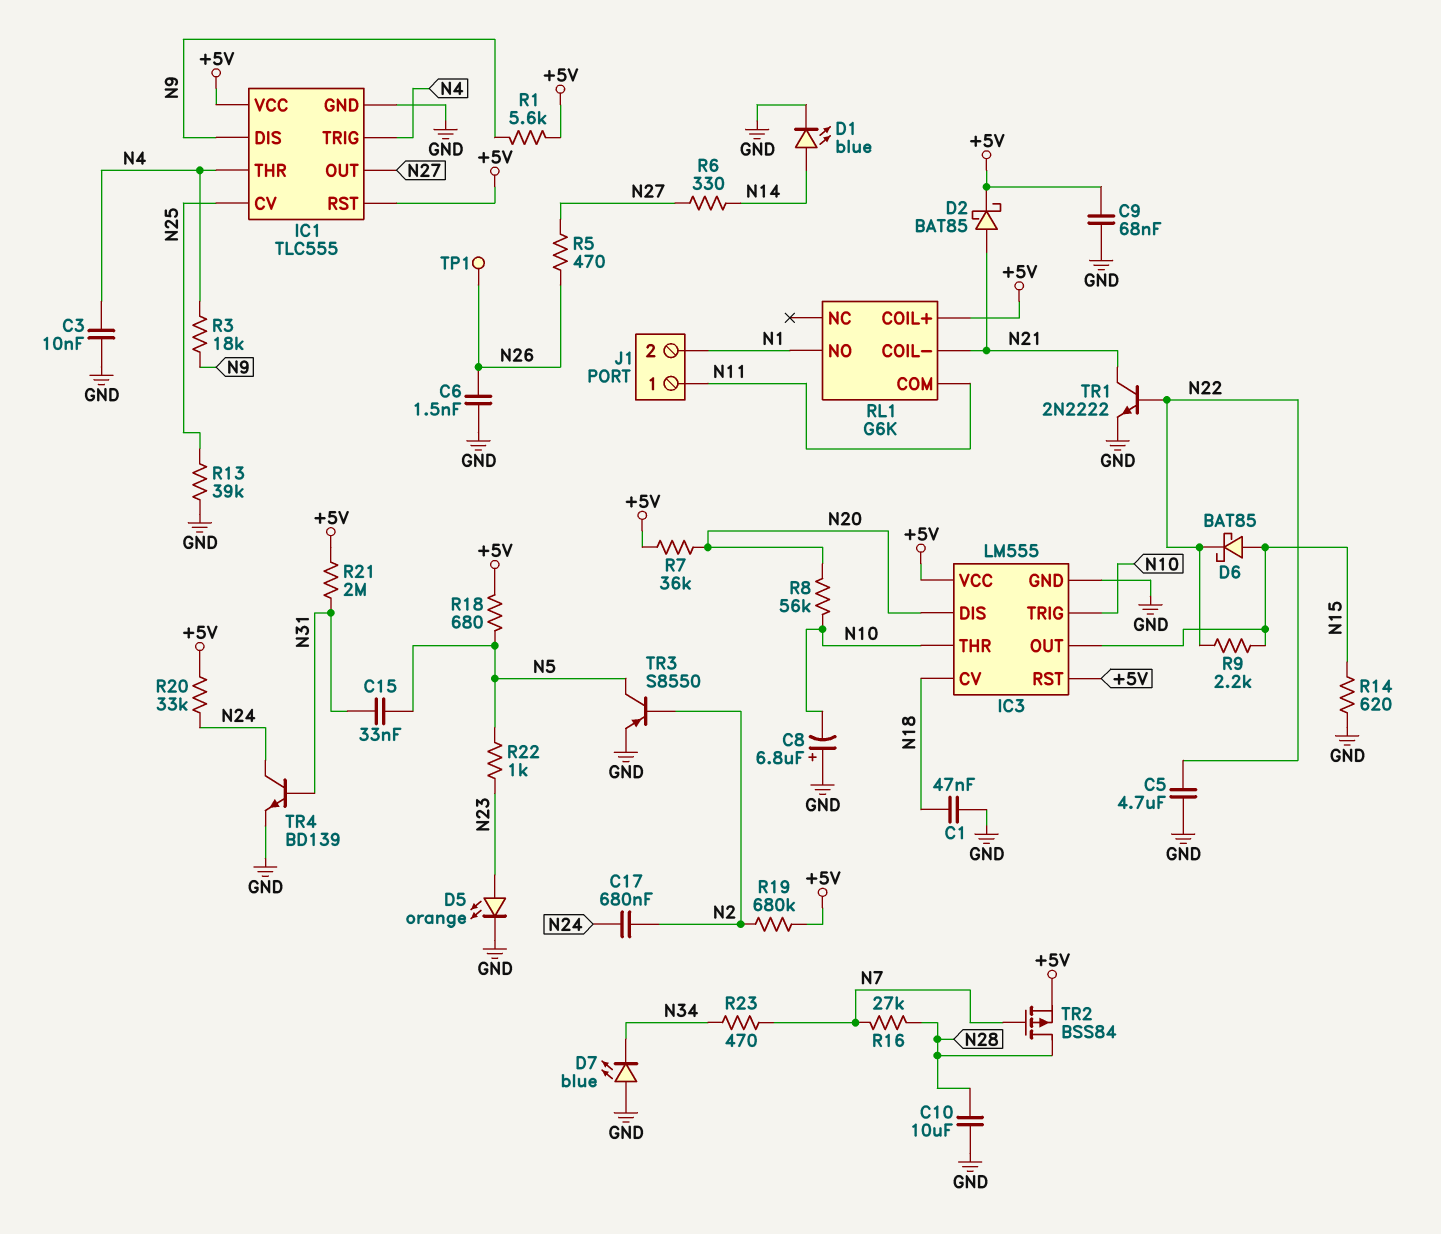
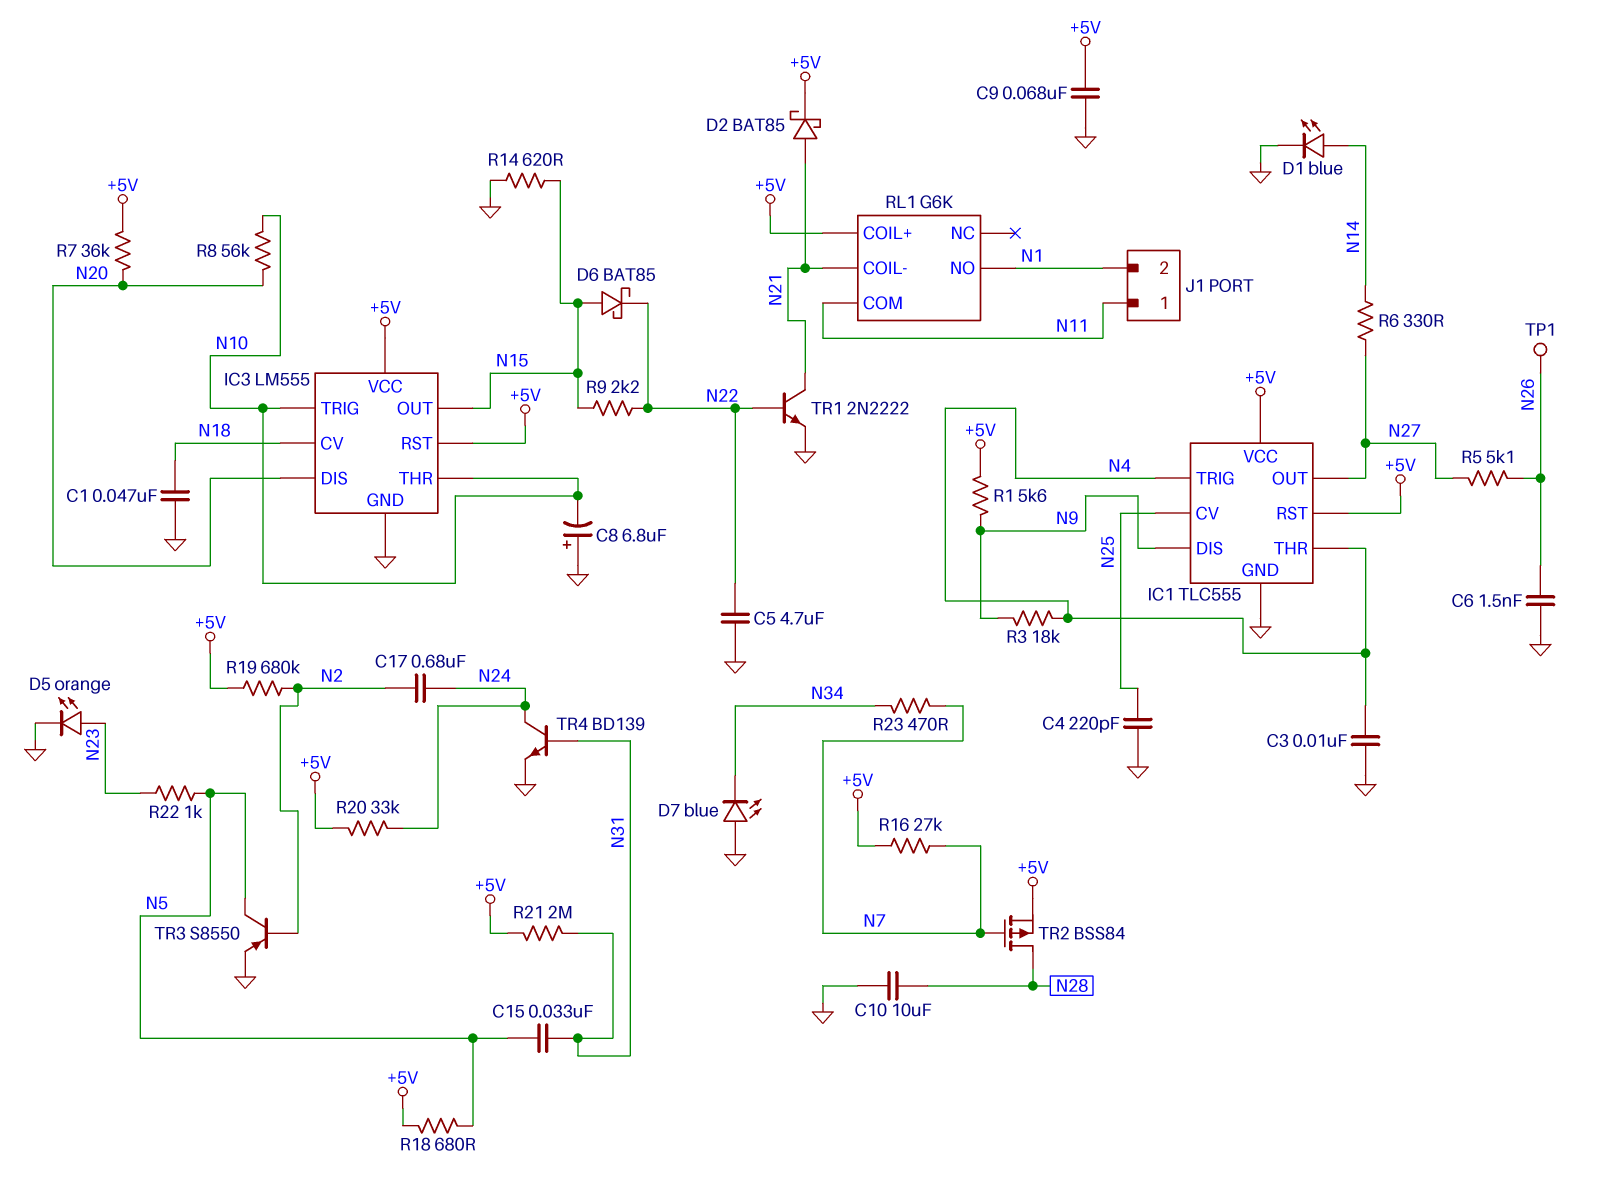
C4: none -> 220pF (GND, N25)
R5: 470 (N26, N27) -> 5.1k (N26, N27)
R13: 39k (GND, N25) -> none
R16: 27k (N7, N28) -> 27k (+5V, N7)

